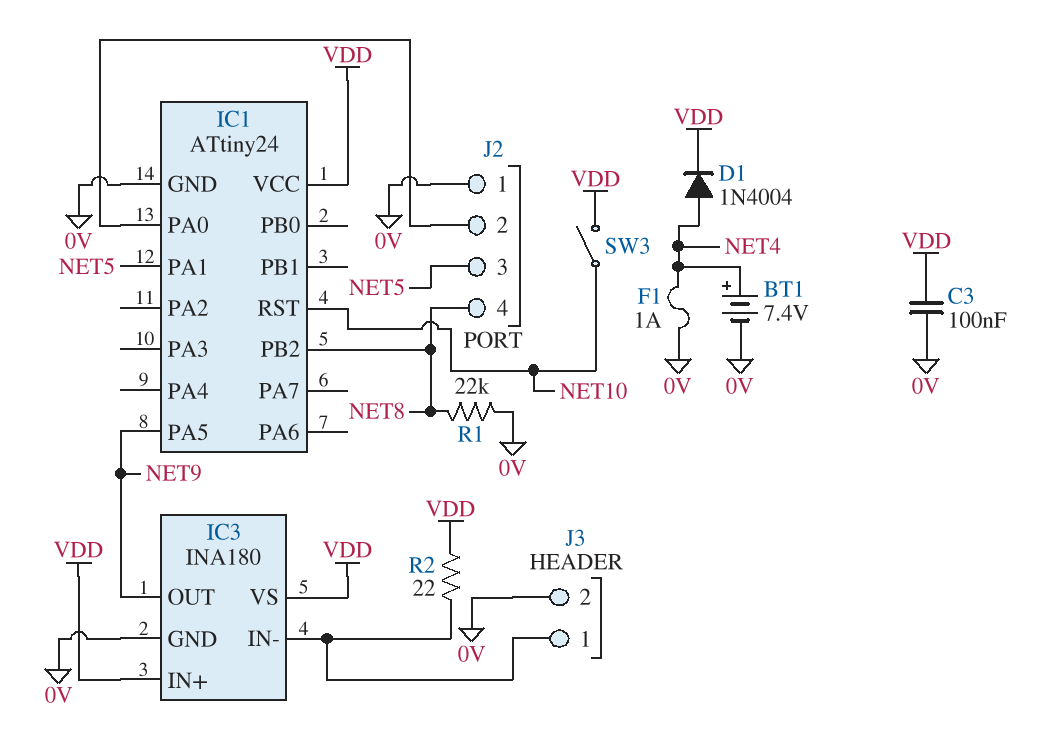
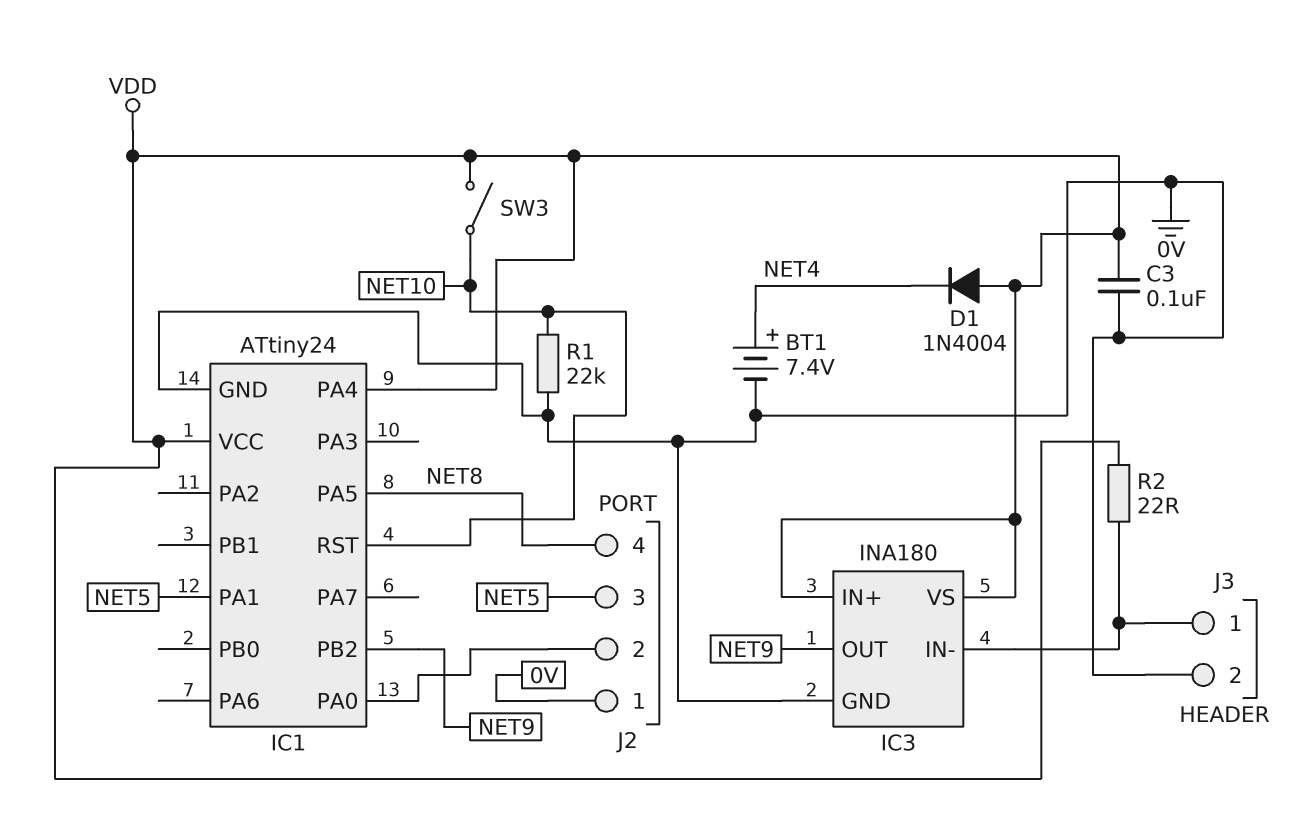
D1: diode 1N4004 (A NET4, K VDD) -> diode 1N4004 (A VDD, K NET4)
F1: 1A (0V, NET4) -> none
IC1 pin PA4: none -> VDD
IC1 pin PA5: NET9 -> NET8
IC1 pin PB2: NET8 -> NET9
R1: 22k (0V, NET8) -> 22k (0V, NET10)

